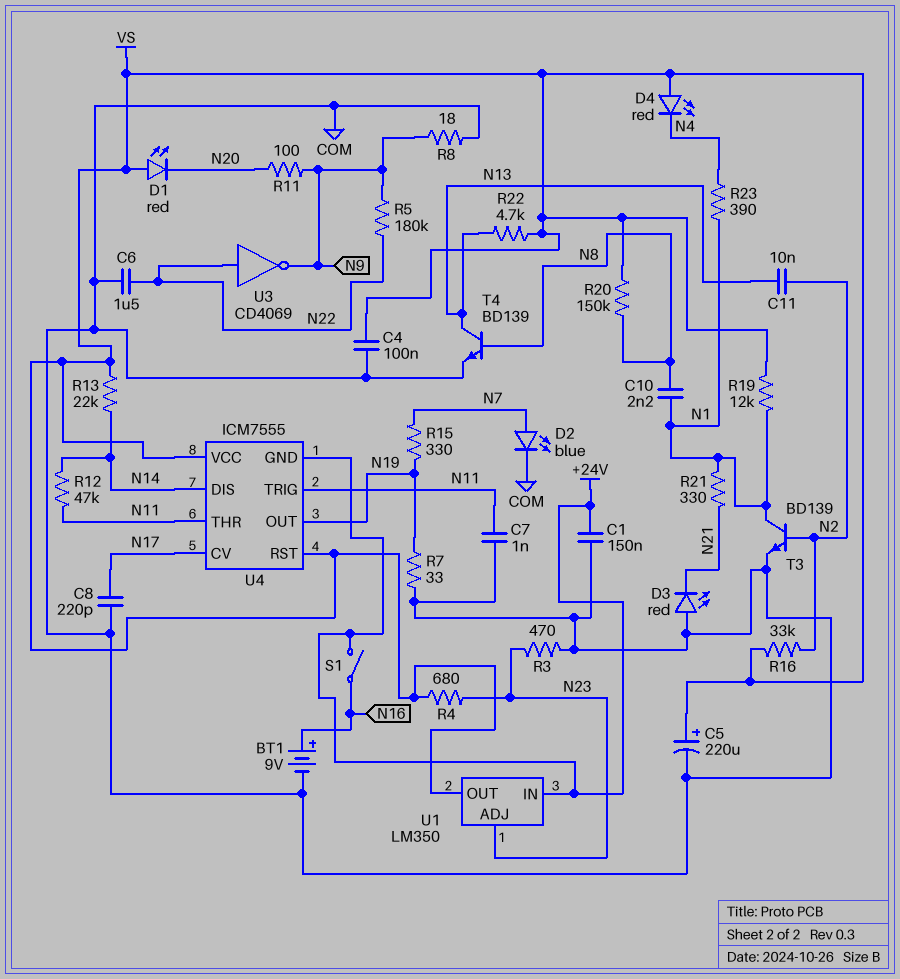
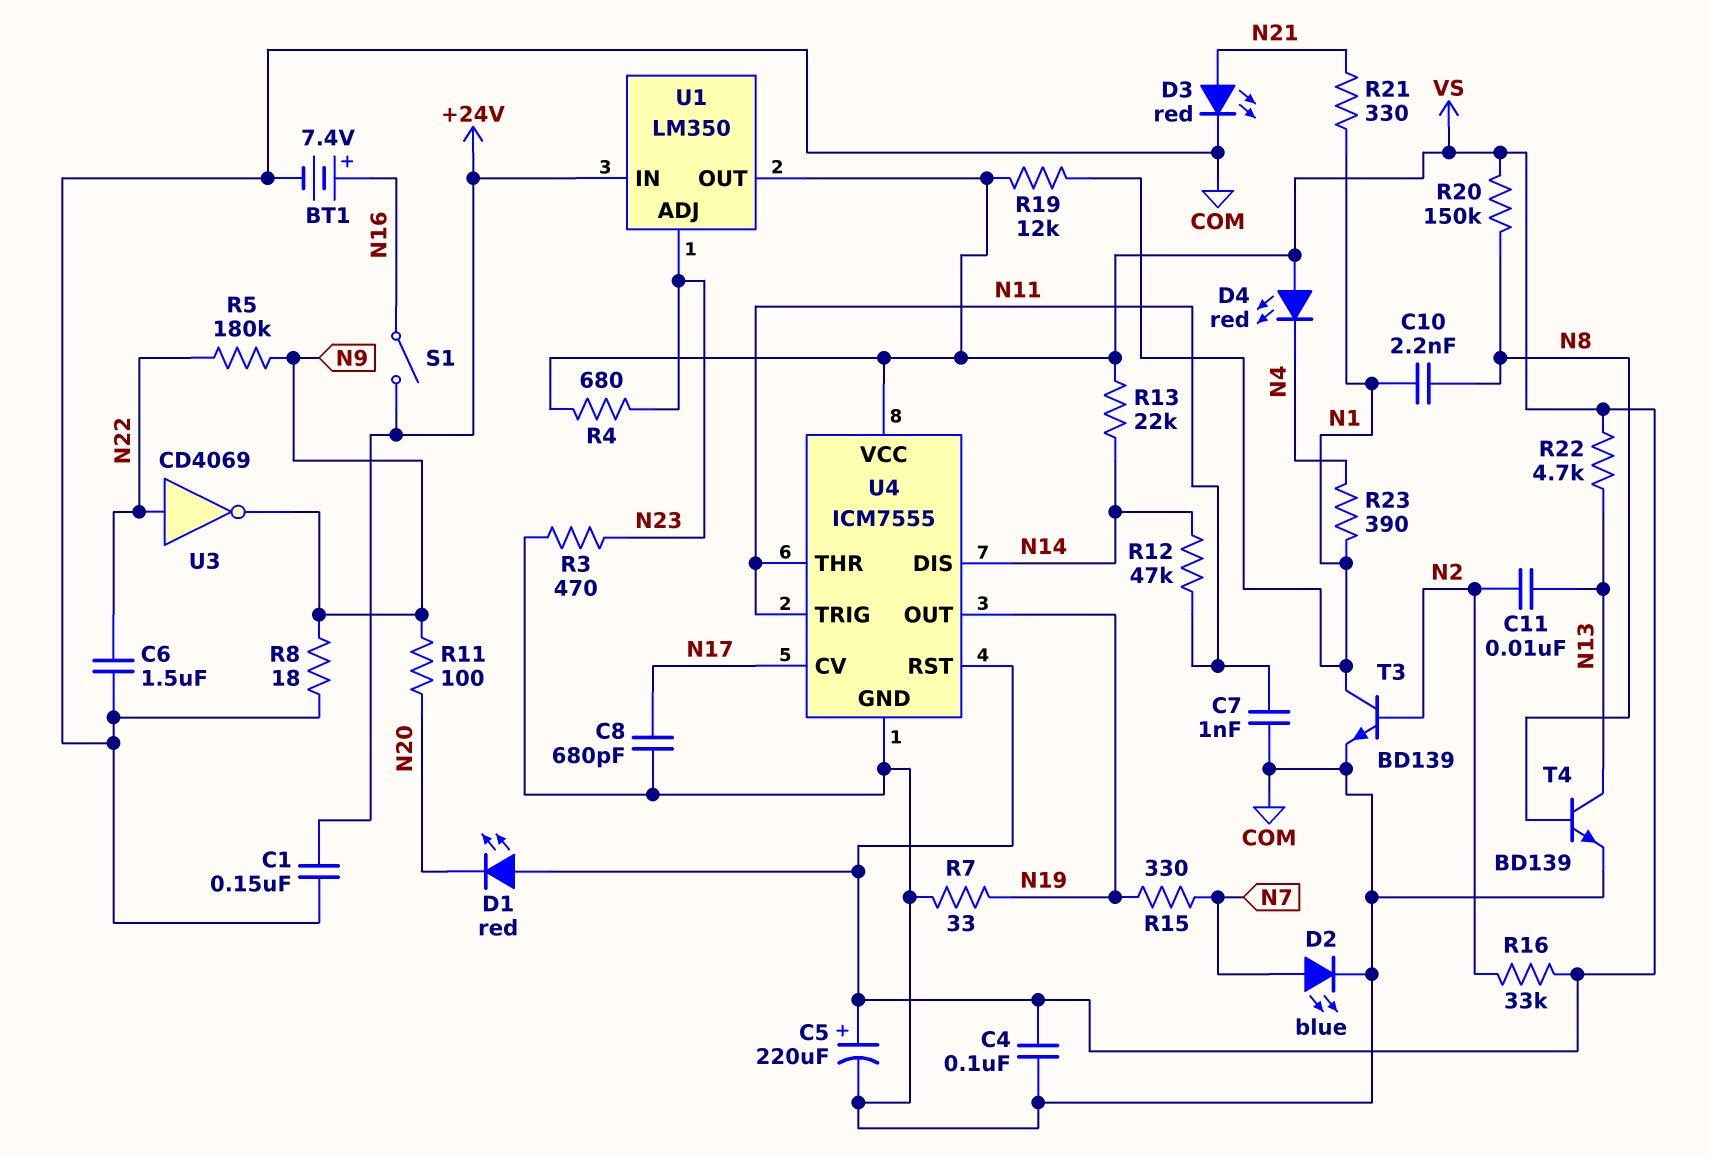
BT1: 9V (plus N16, minus COM) -> 7.4V (plus N16, minus COM)
C8: 220pF (COM, N17) -> 680pF (COM, N17)
D3: LED red (A COM, K N21) -> LED red (A N21, K COM)
U4 pin GND: +24V -> COM

